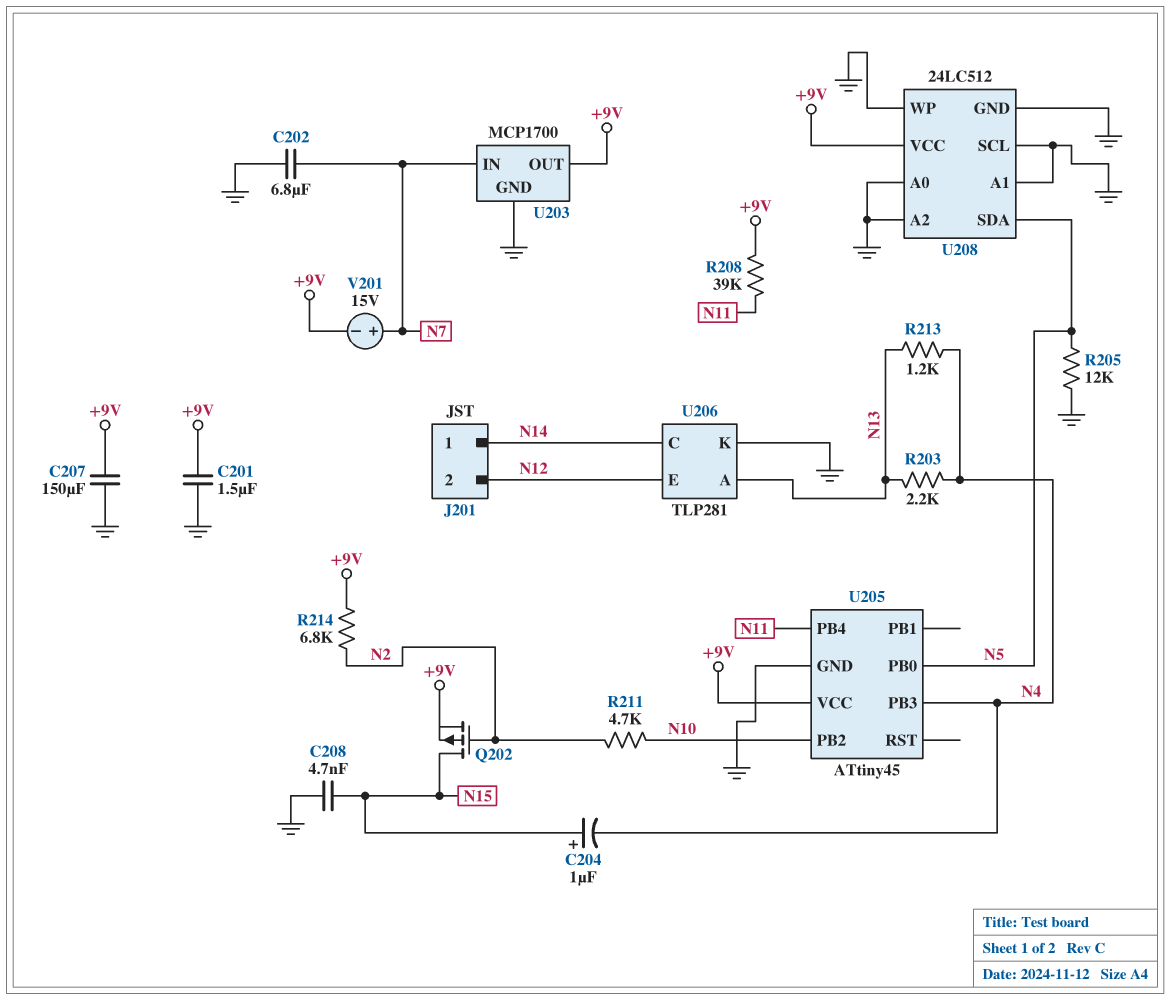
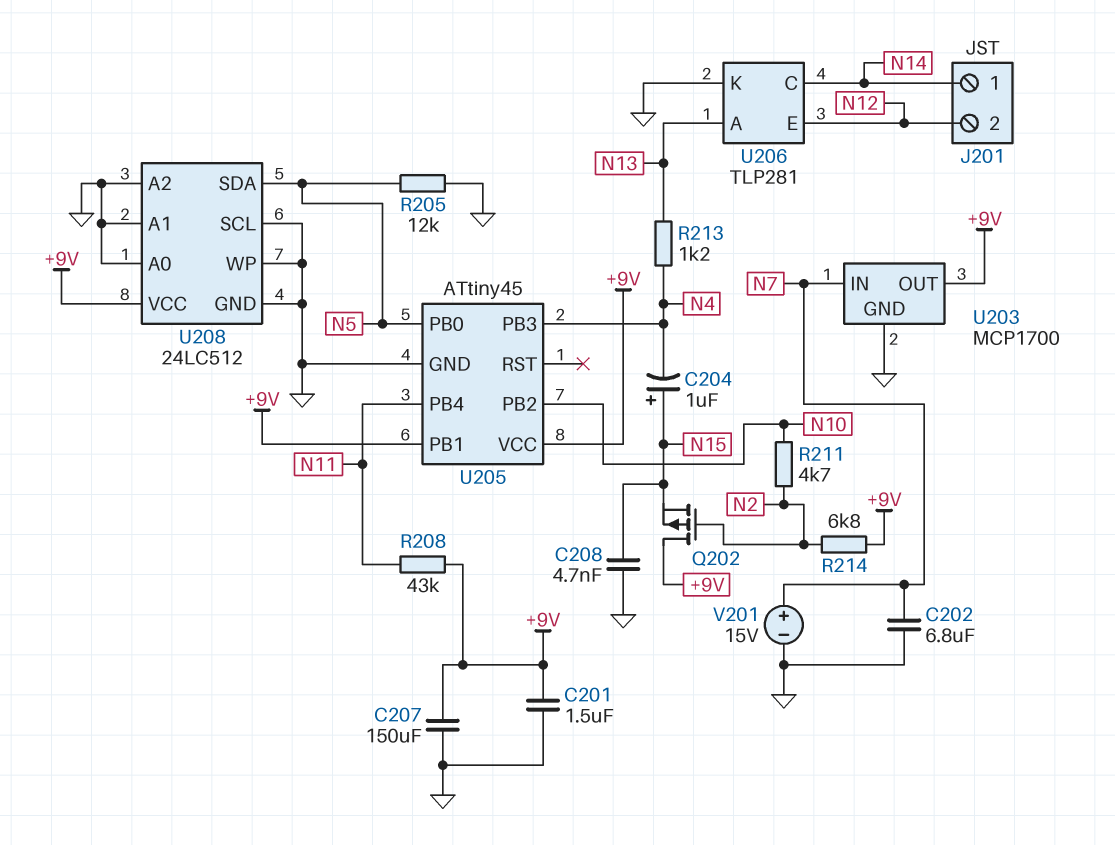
Q202: PMOS (G N2, D N15, S +9V) -> PMOS (G N2, D +9V, S N15)
R203: 2.2k (N4, N13) -> none
R208: 39k (+9V, N11) -> 43k (+9V, N11)
U205 pin PB1: none -> +9V
V201: 15V (plus N7, minus +9V) -> 15V (plus N7, minus GND)

